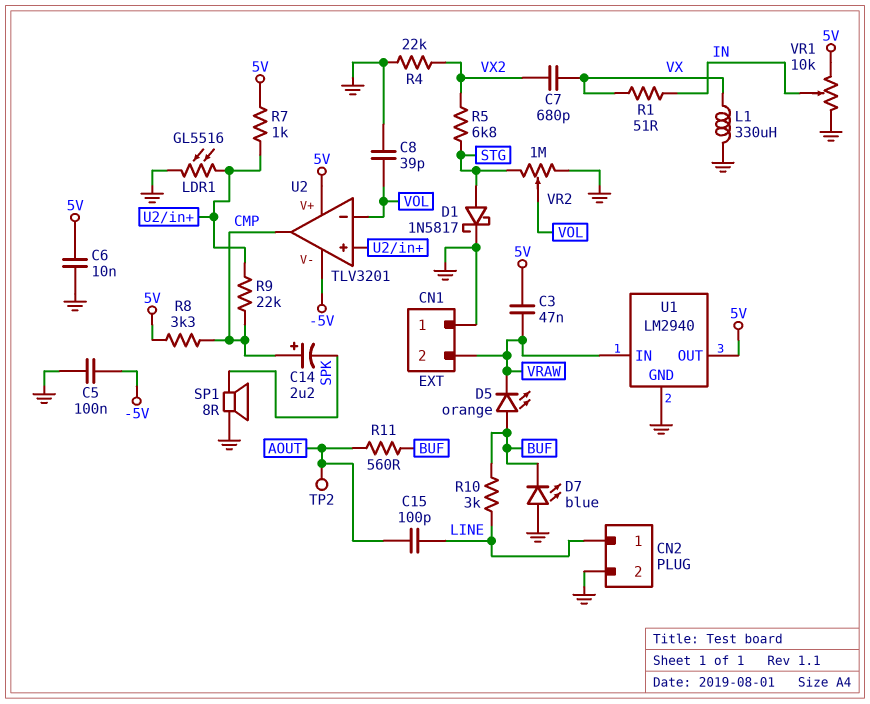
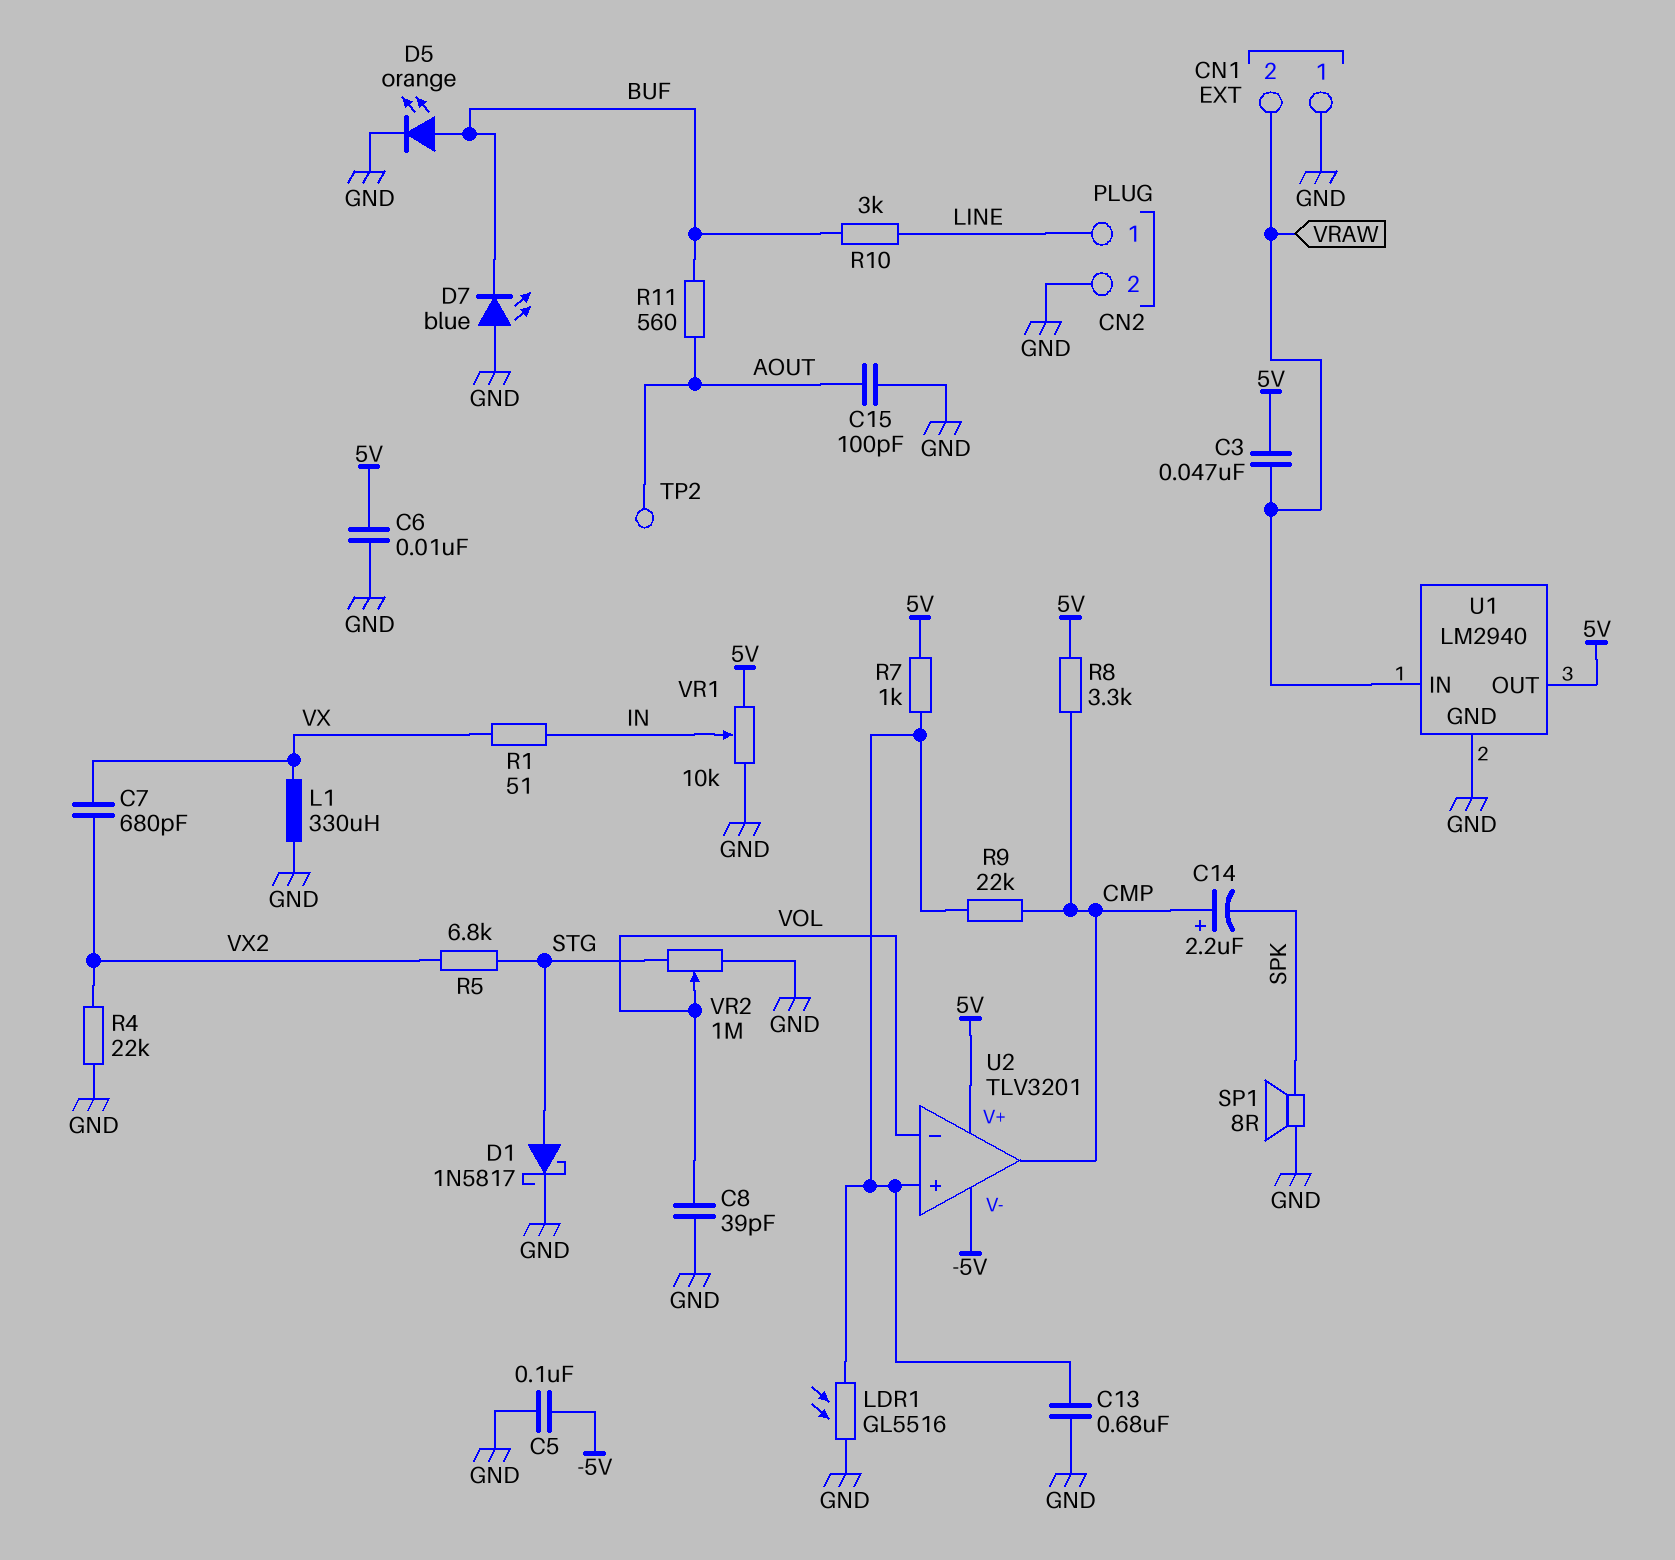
C13: none -> 680nF (GND, U2/in+)
C15: 100pF (AOUT, LINE) -> 100pF (AOUT, GND)
D5: LED orange (A BUF, K VRAW) -> LED orange (A BUF, K GND)

